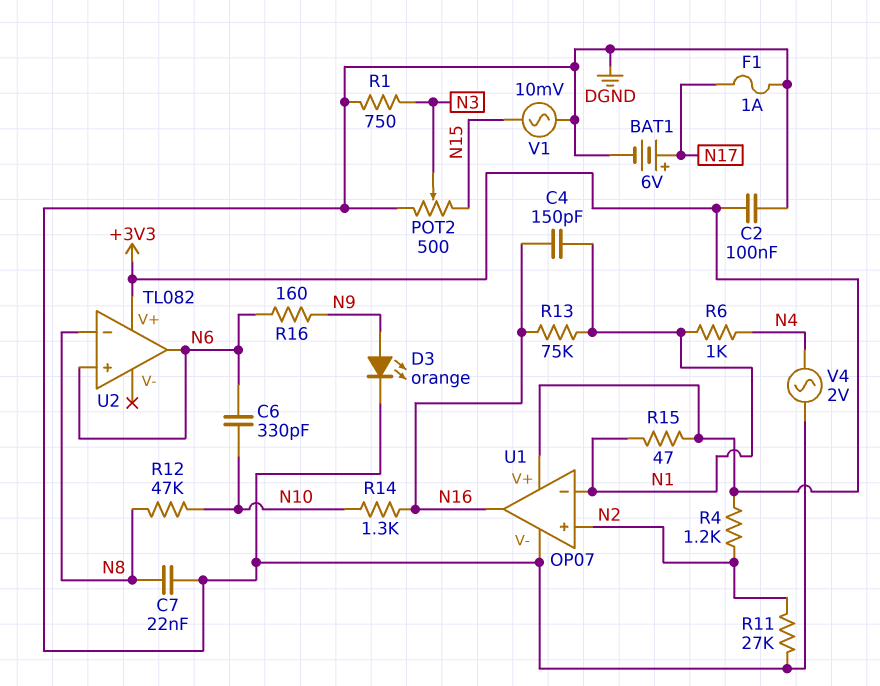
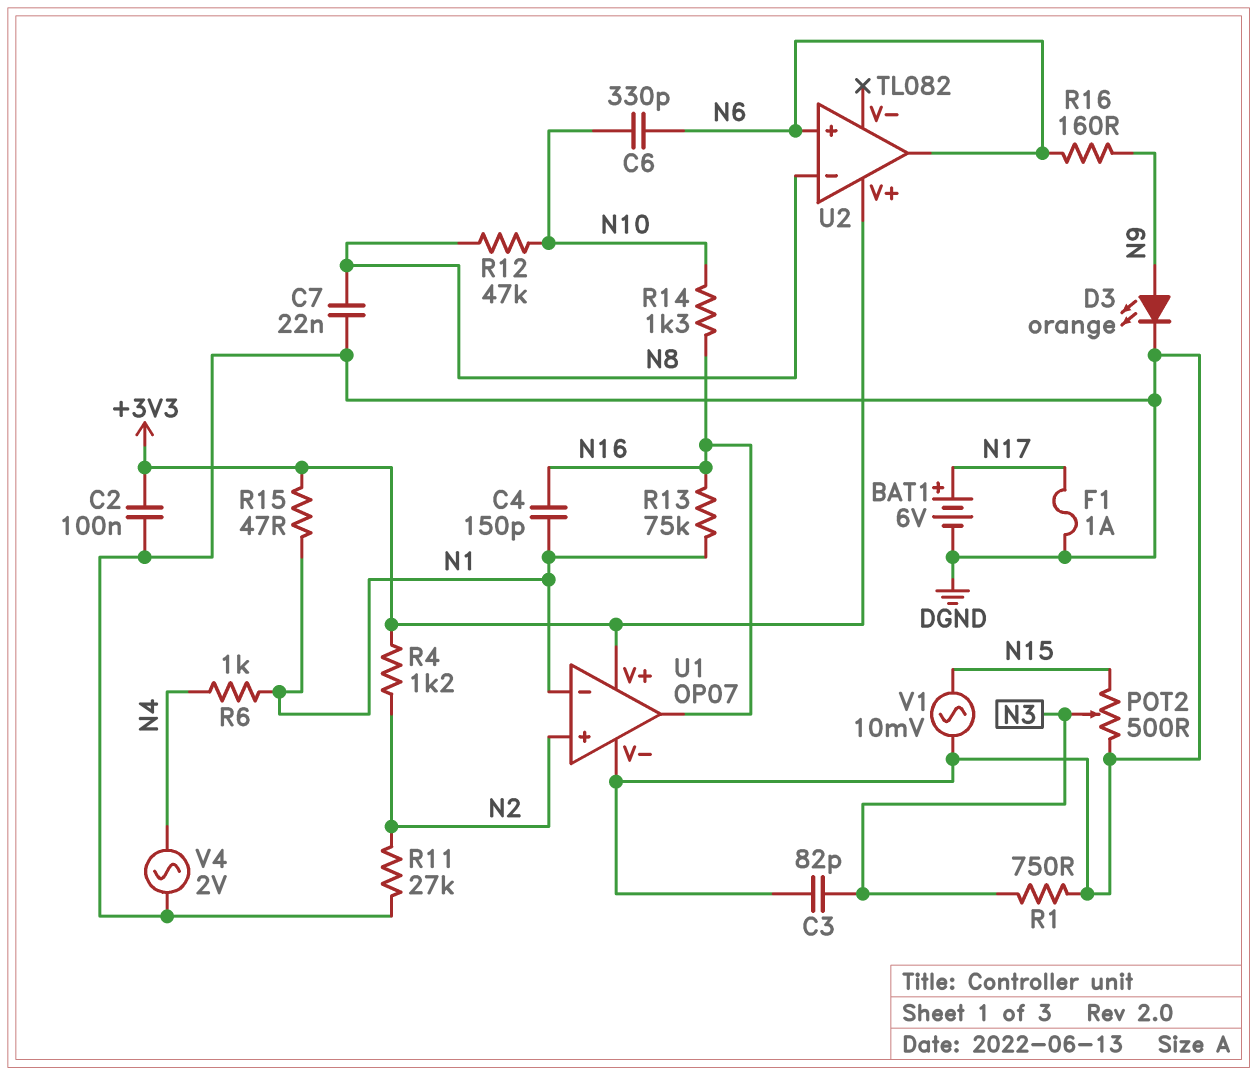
C3: none -> 82pF (DGND, N3)

